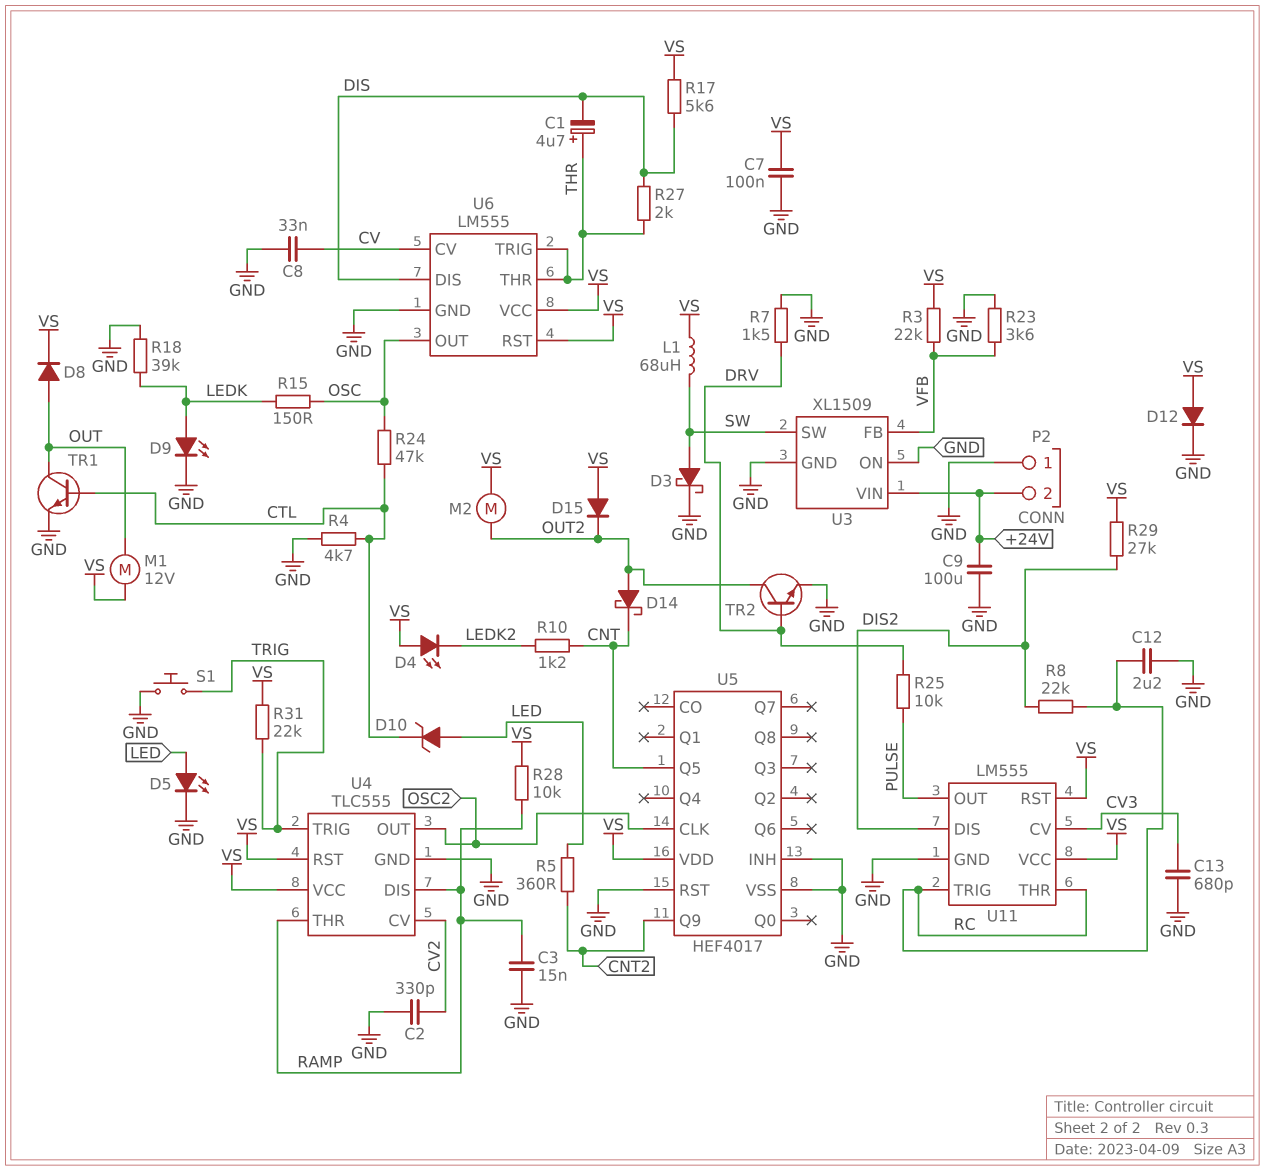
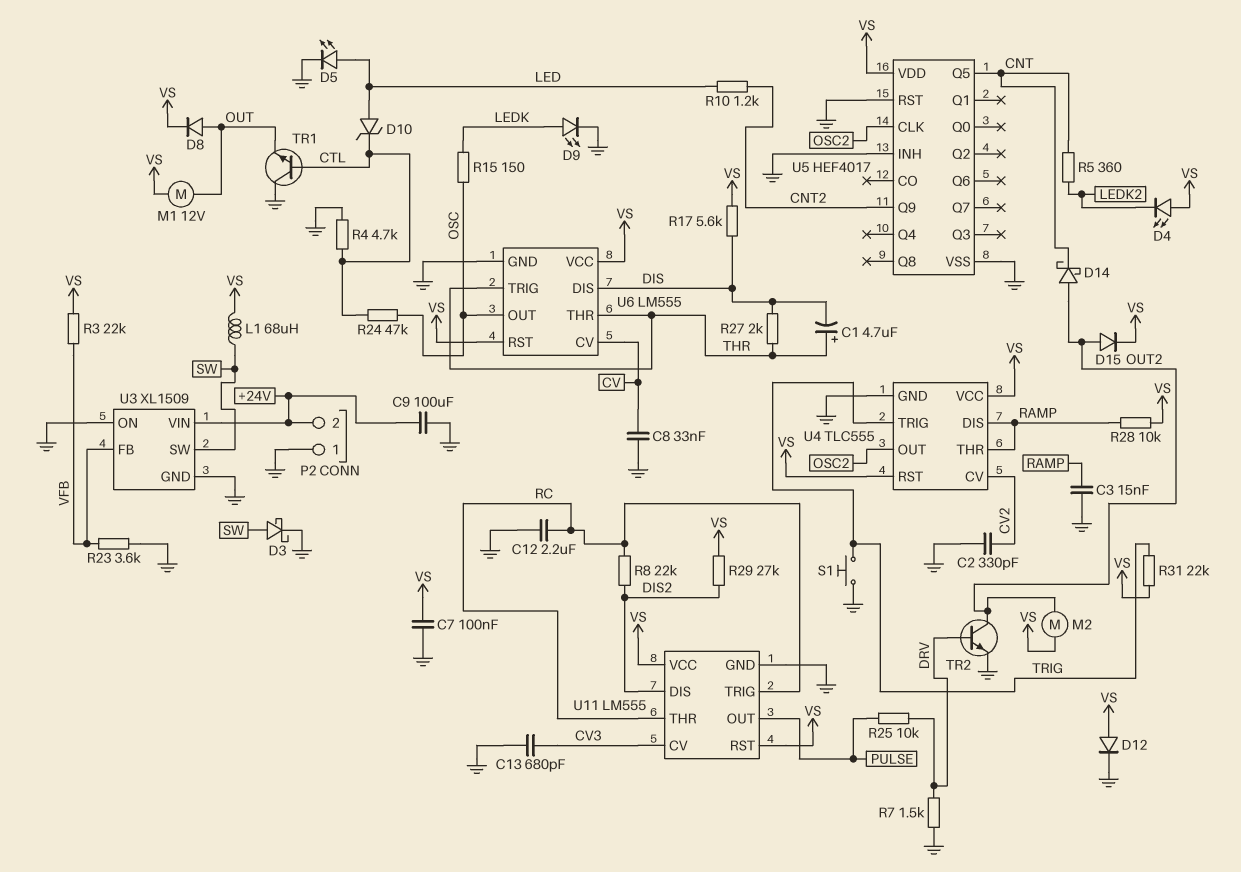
D15: diode (A VS, K OUT2) -> diode (A OUT2, K VS)
R5: 360 (CNT2, LED) -> 360 (CNT, LEDK2)
R10: 1.2k (CNT, LEDK2) -> 1.2k (CNT2, LED)
R18: 39k (GND, LEDK) -> none
TR1: NPN (B CTL, C OUT, E GND) -> NPN (B CTL, C GND, E OUT)

